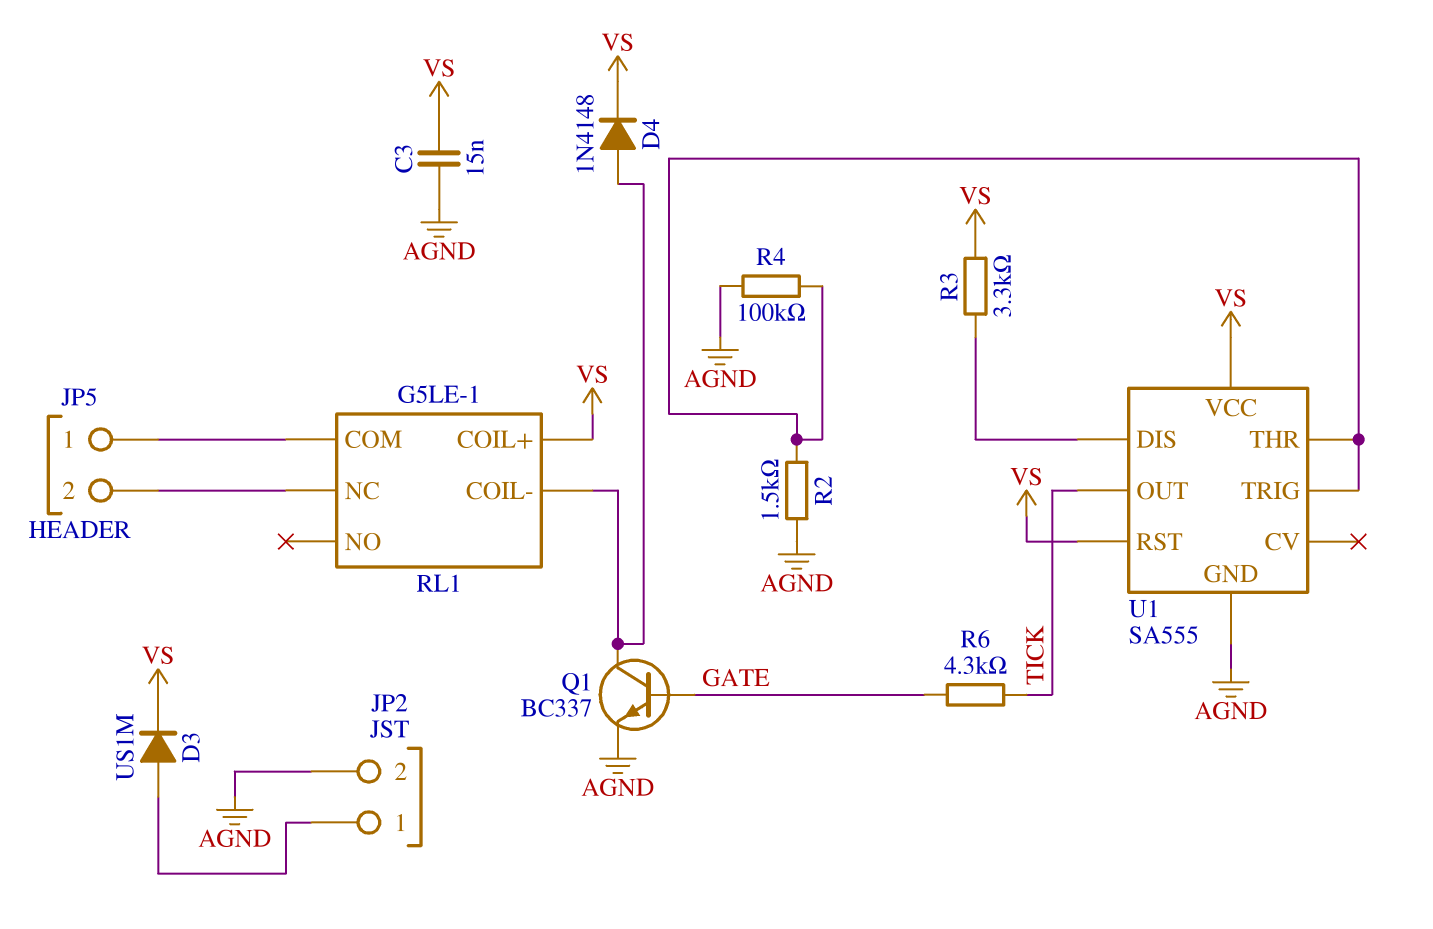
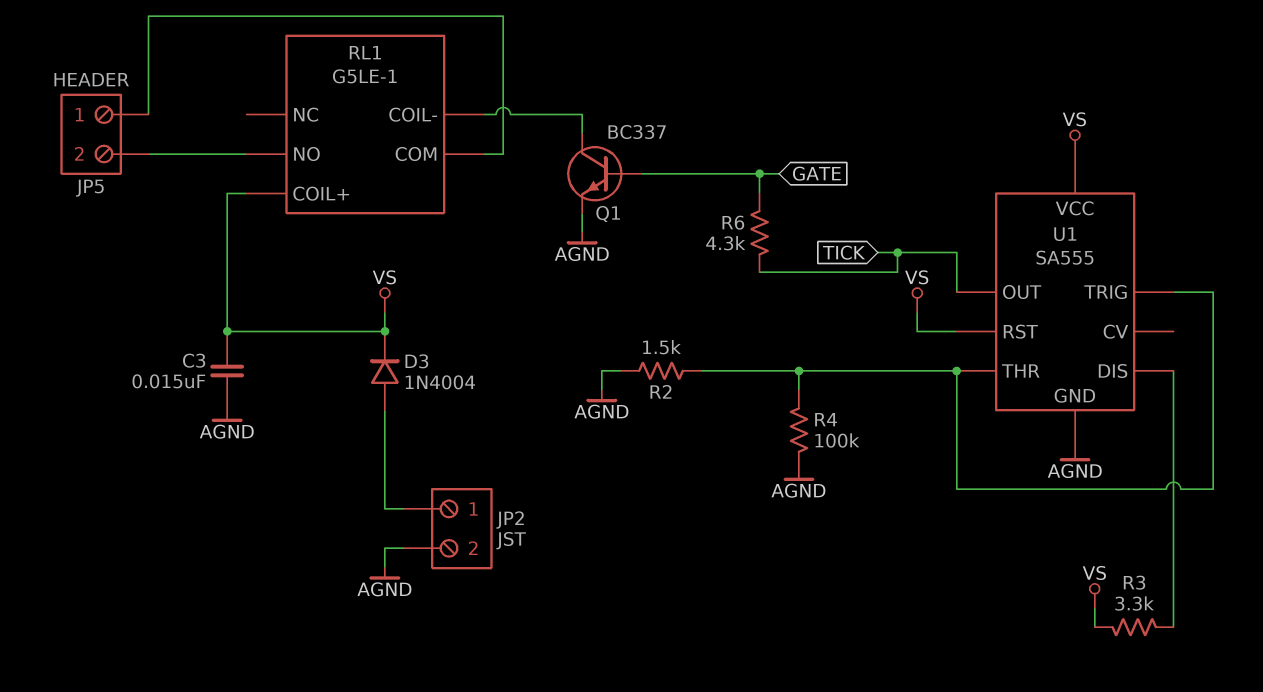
D3: diode US1M (A JP2/1, K VS) -> diode 1N4004 (A JP2/1, K VS)
D4: diode 1N4148 (A RL1/COIL-, K VS) -> none
RL1 pin NC: JP5/2 -> none
RL1 pin NO: none -> JP5/2

